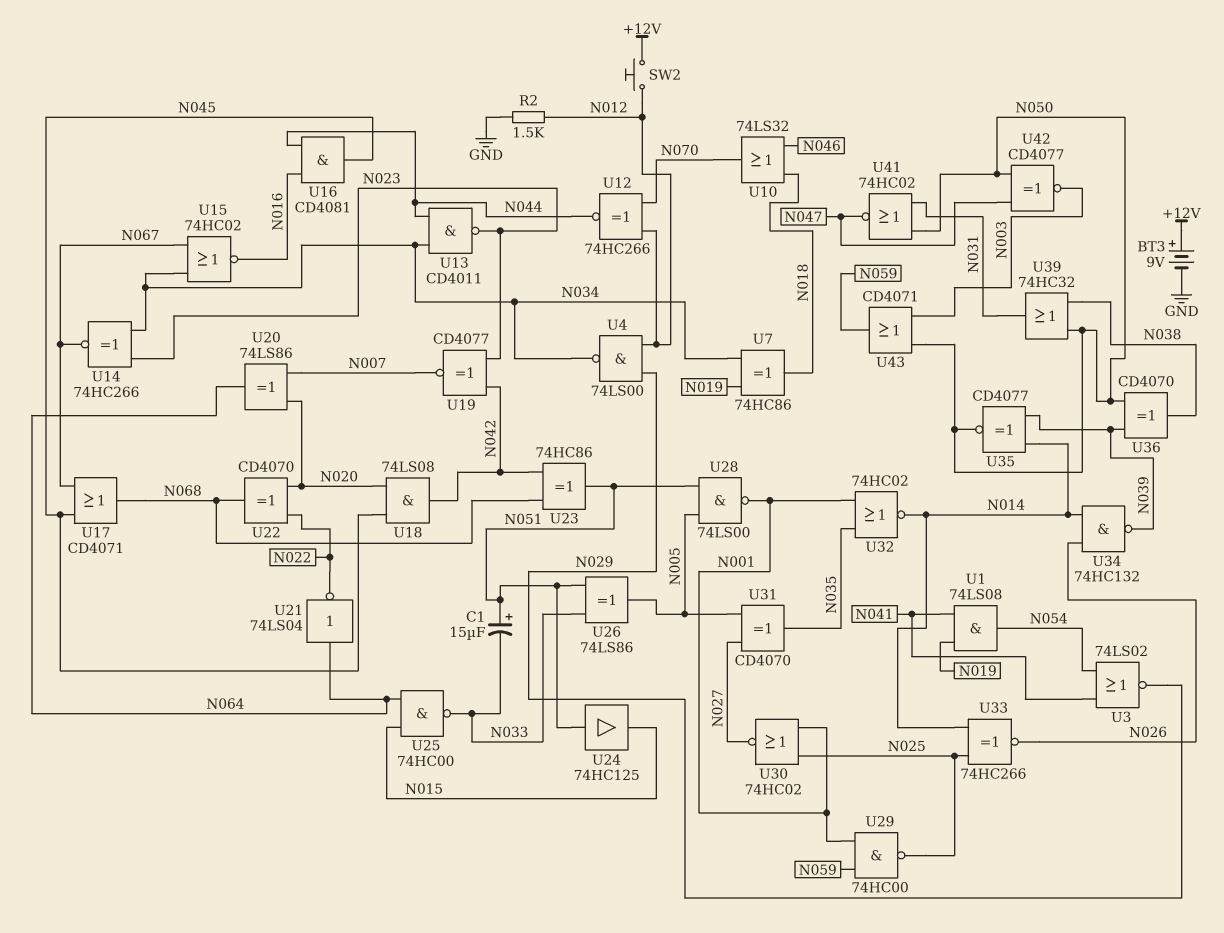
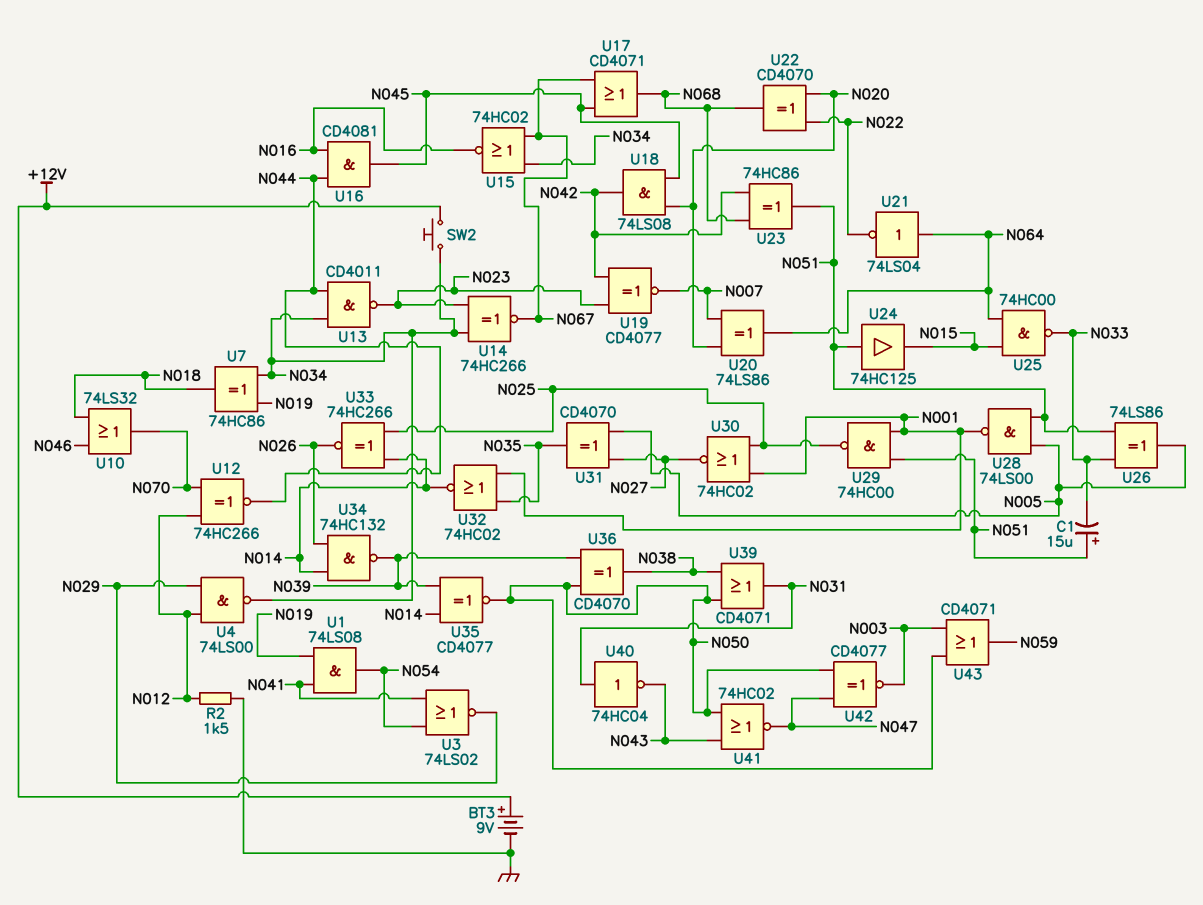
SW2: button (+12V, N012) -> button (+12V, N034)
U29: NAND 74HC00 (in N001, in N059, out N025) -> NAND 74HC00 (in N001, in N051, out N025)
U39: OR 74HC32 (in N038, in N050, out N031) -> OR CD4071 (in N038, in N050, out N031)
U40: none -> NOT 74HC04 (in N031, out N043)
U41: NOR 74HC02 (in N031, in N050, out N047) -> NOR 74HC02 (in N043, in N050, out N047)

